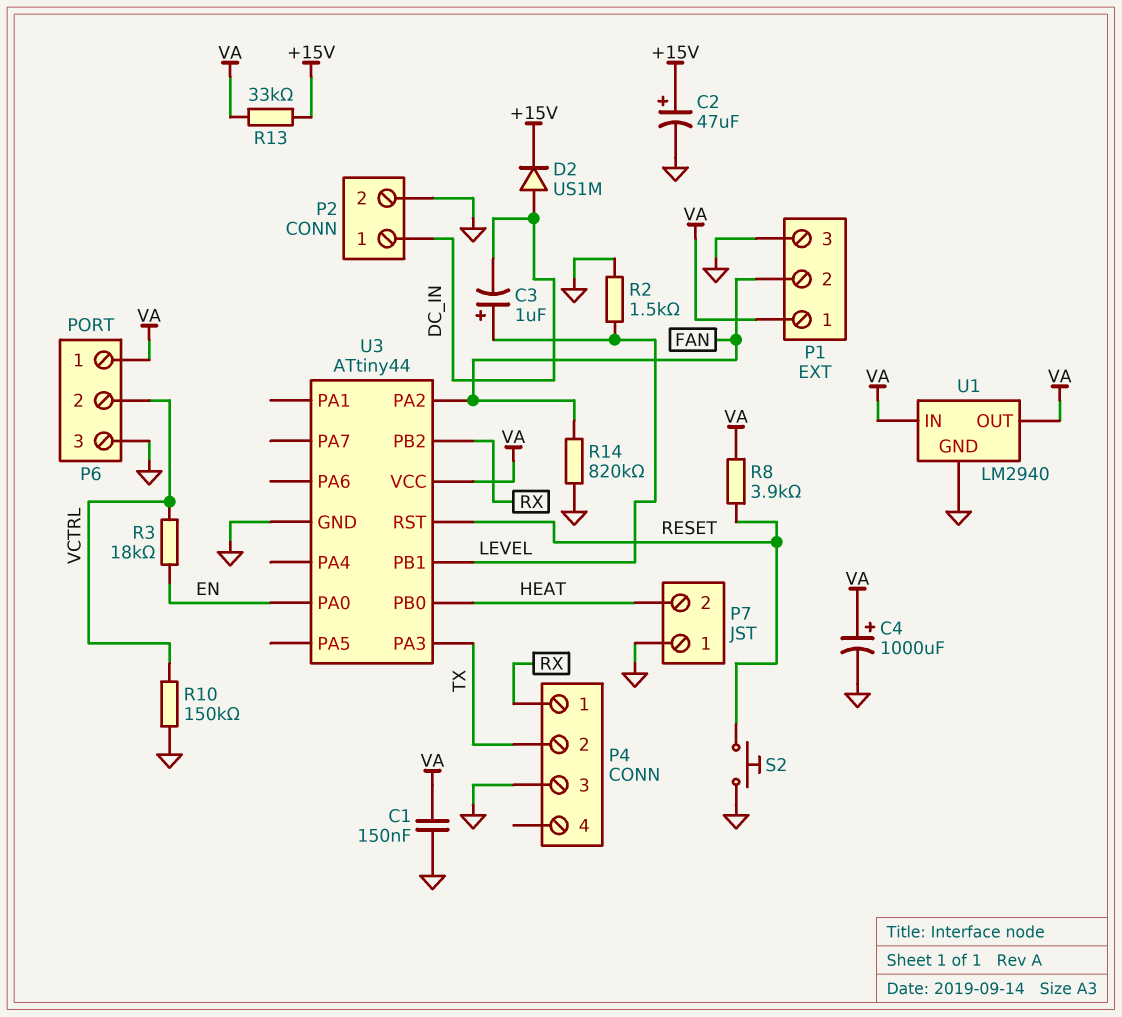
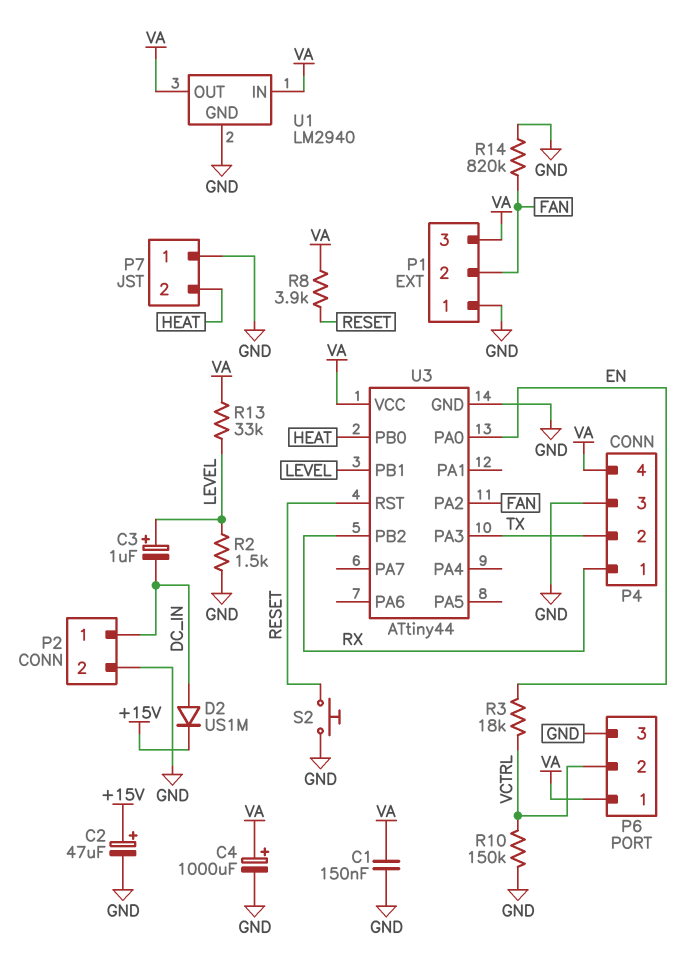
P1 pin 1: VA -> GND
P1 pin 3: GND -> VA
P4 pin 4: none -> VA
R13: 33k (+15V, VA) -> 33k (LEVEL, VA)

